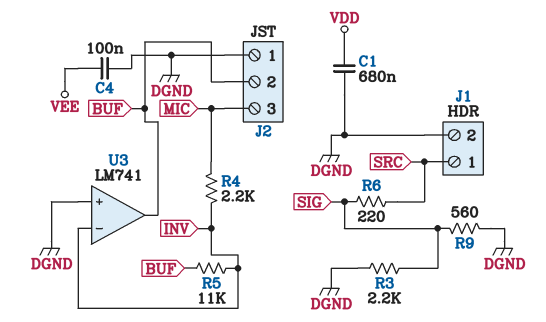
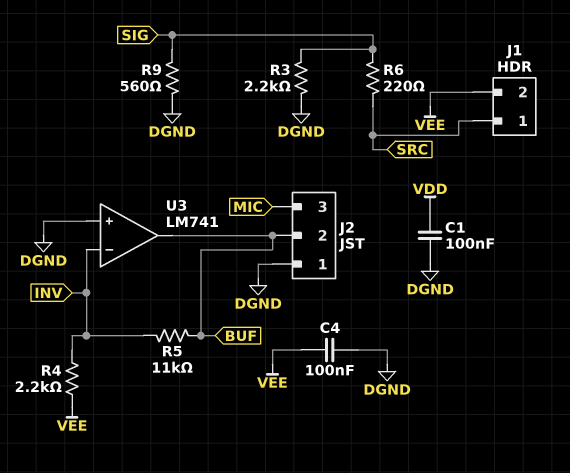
C1: 680nF (DGND, VDD) -> 100nF (DGND, VDD)
J1 pin 2: DGND -> VEE
R4: 2.2k (INV, MIC) -> 2.2k (INV, VEE)

